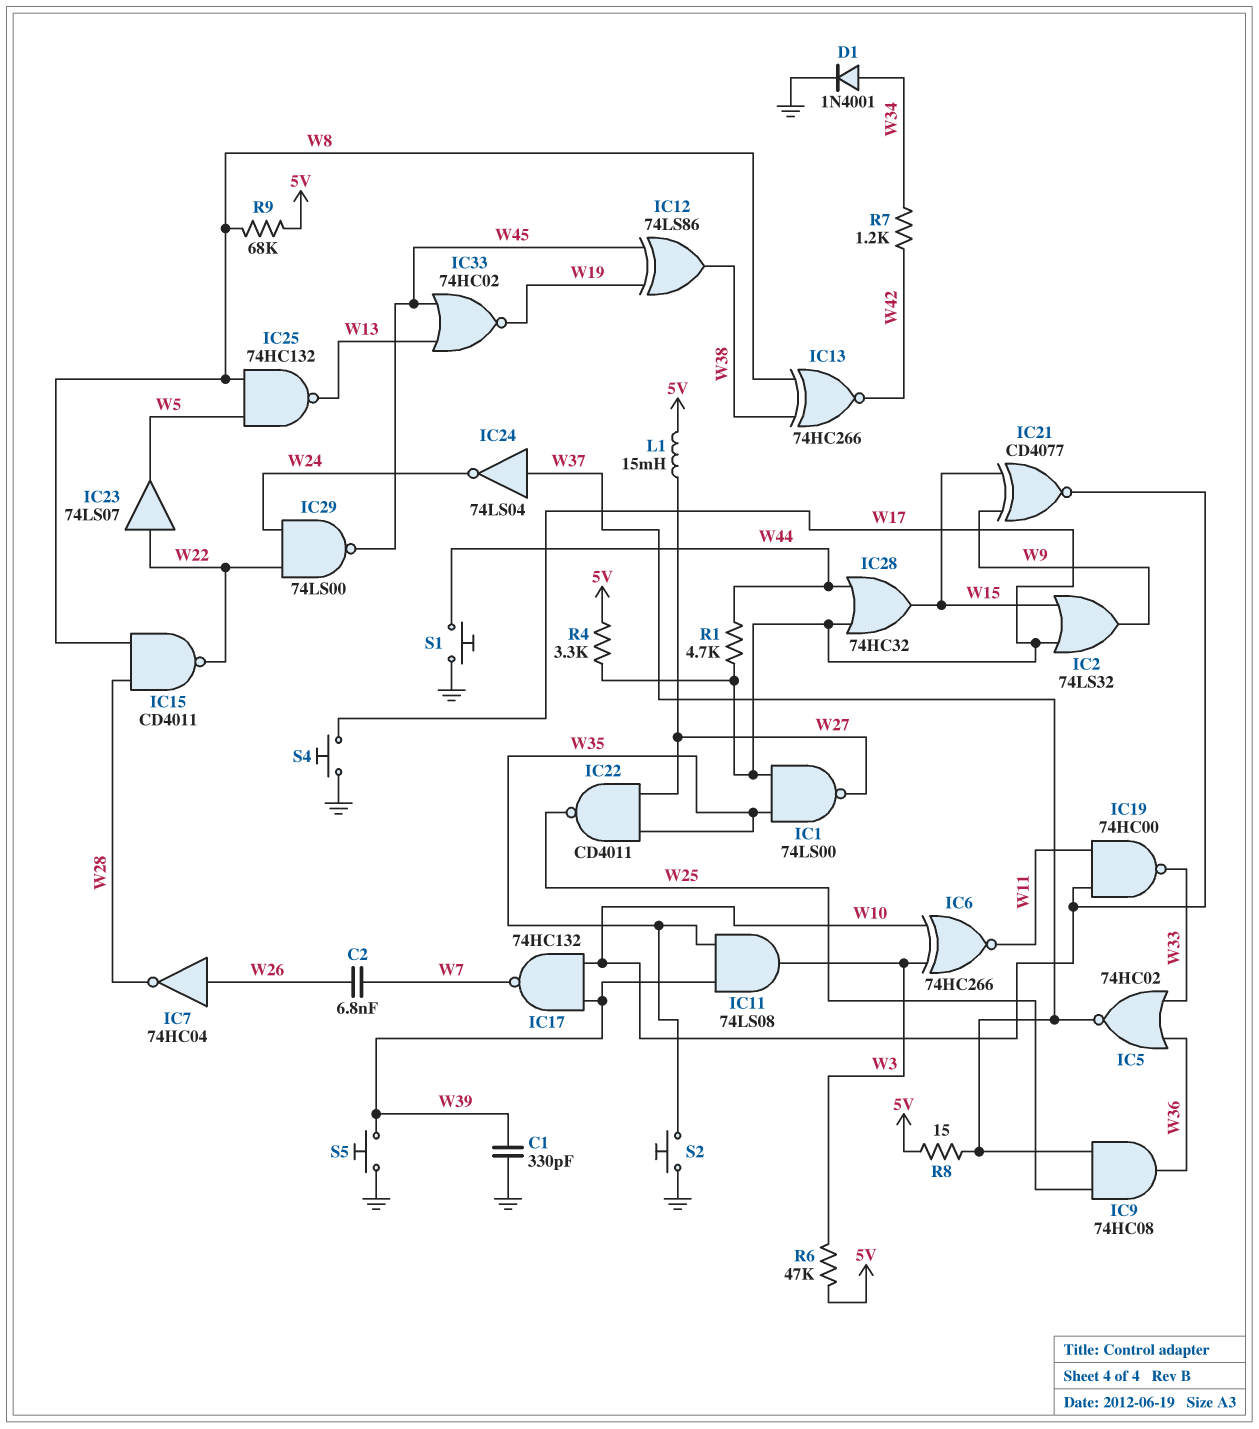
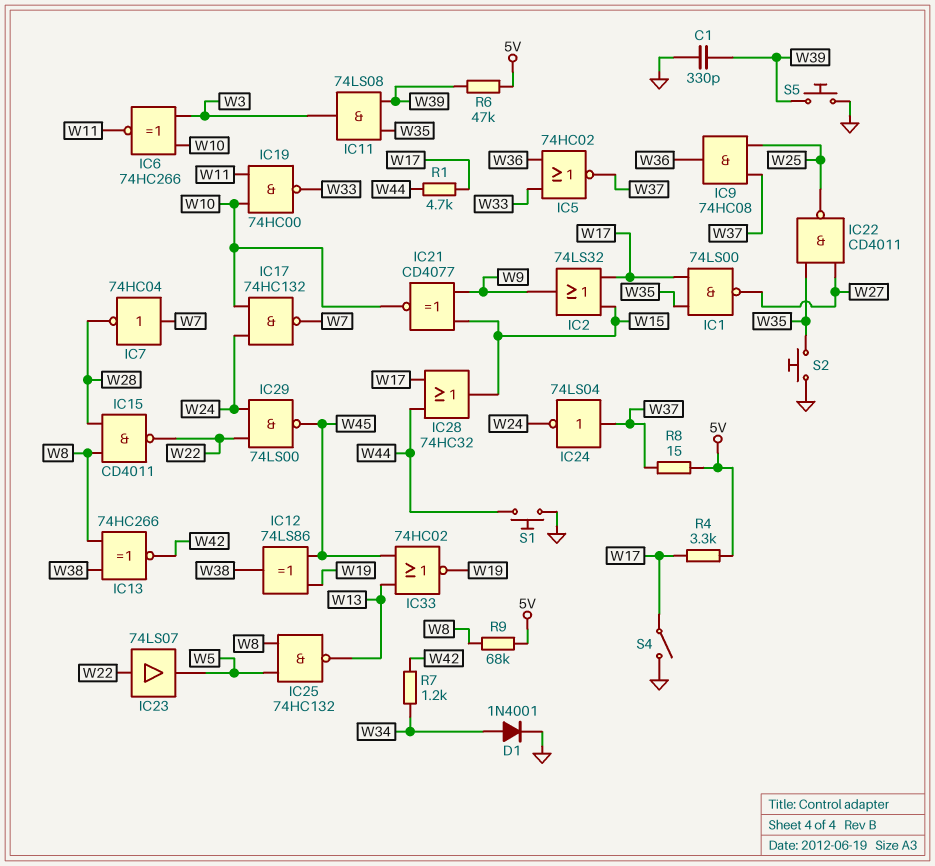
C2: 6.8nF (W7, W26) -> none
IC7: NOT 74HC04 (in W26, out W28) -> NOT 74HC04 (in W7, out W28)
IC17: NAND 74HC132 (in W10, in W39, out W7) -> NAND 74HC132 (in W10, in W24, out W7)
L1: 15mH (5V, W27) -> none
R6: 47k (5V, W3) -> 47k (5V, W39)
S4: button (GND, W17) -> switch (GND, W17)

